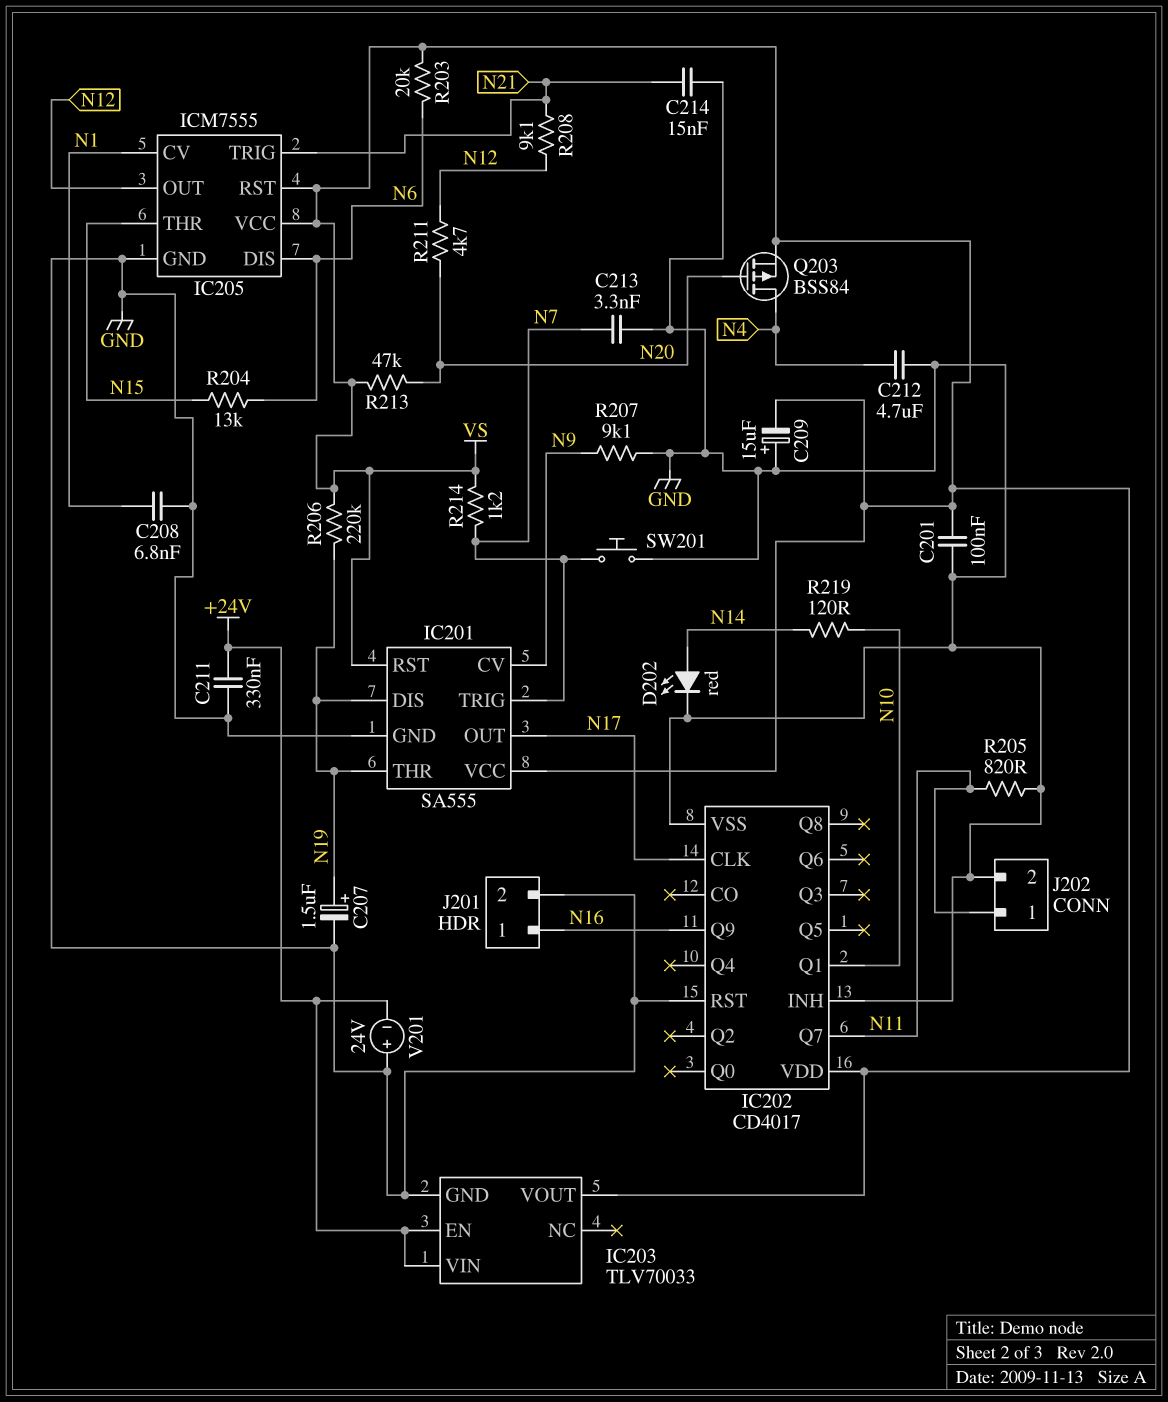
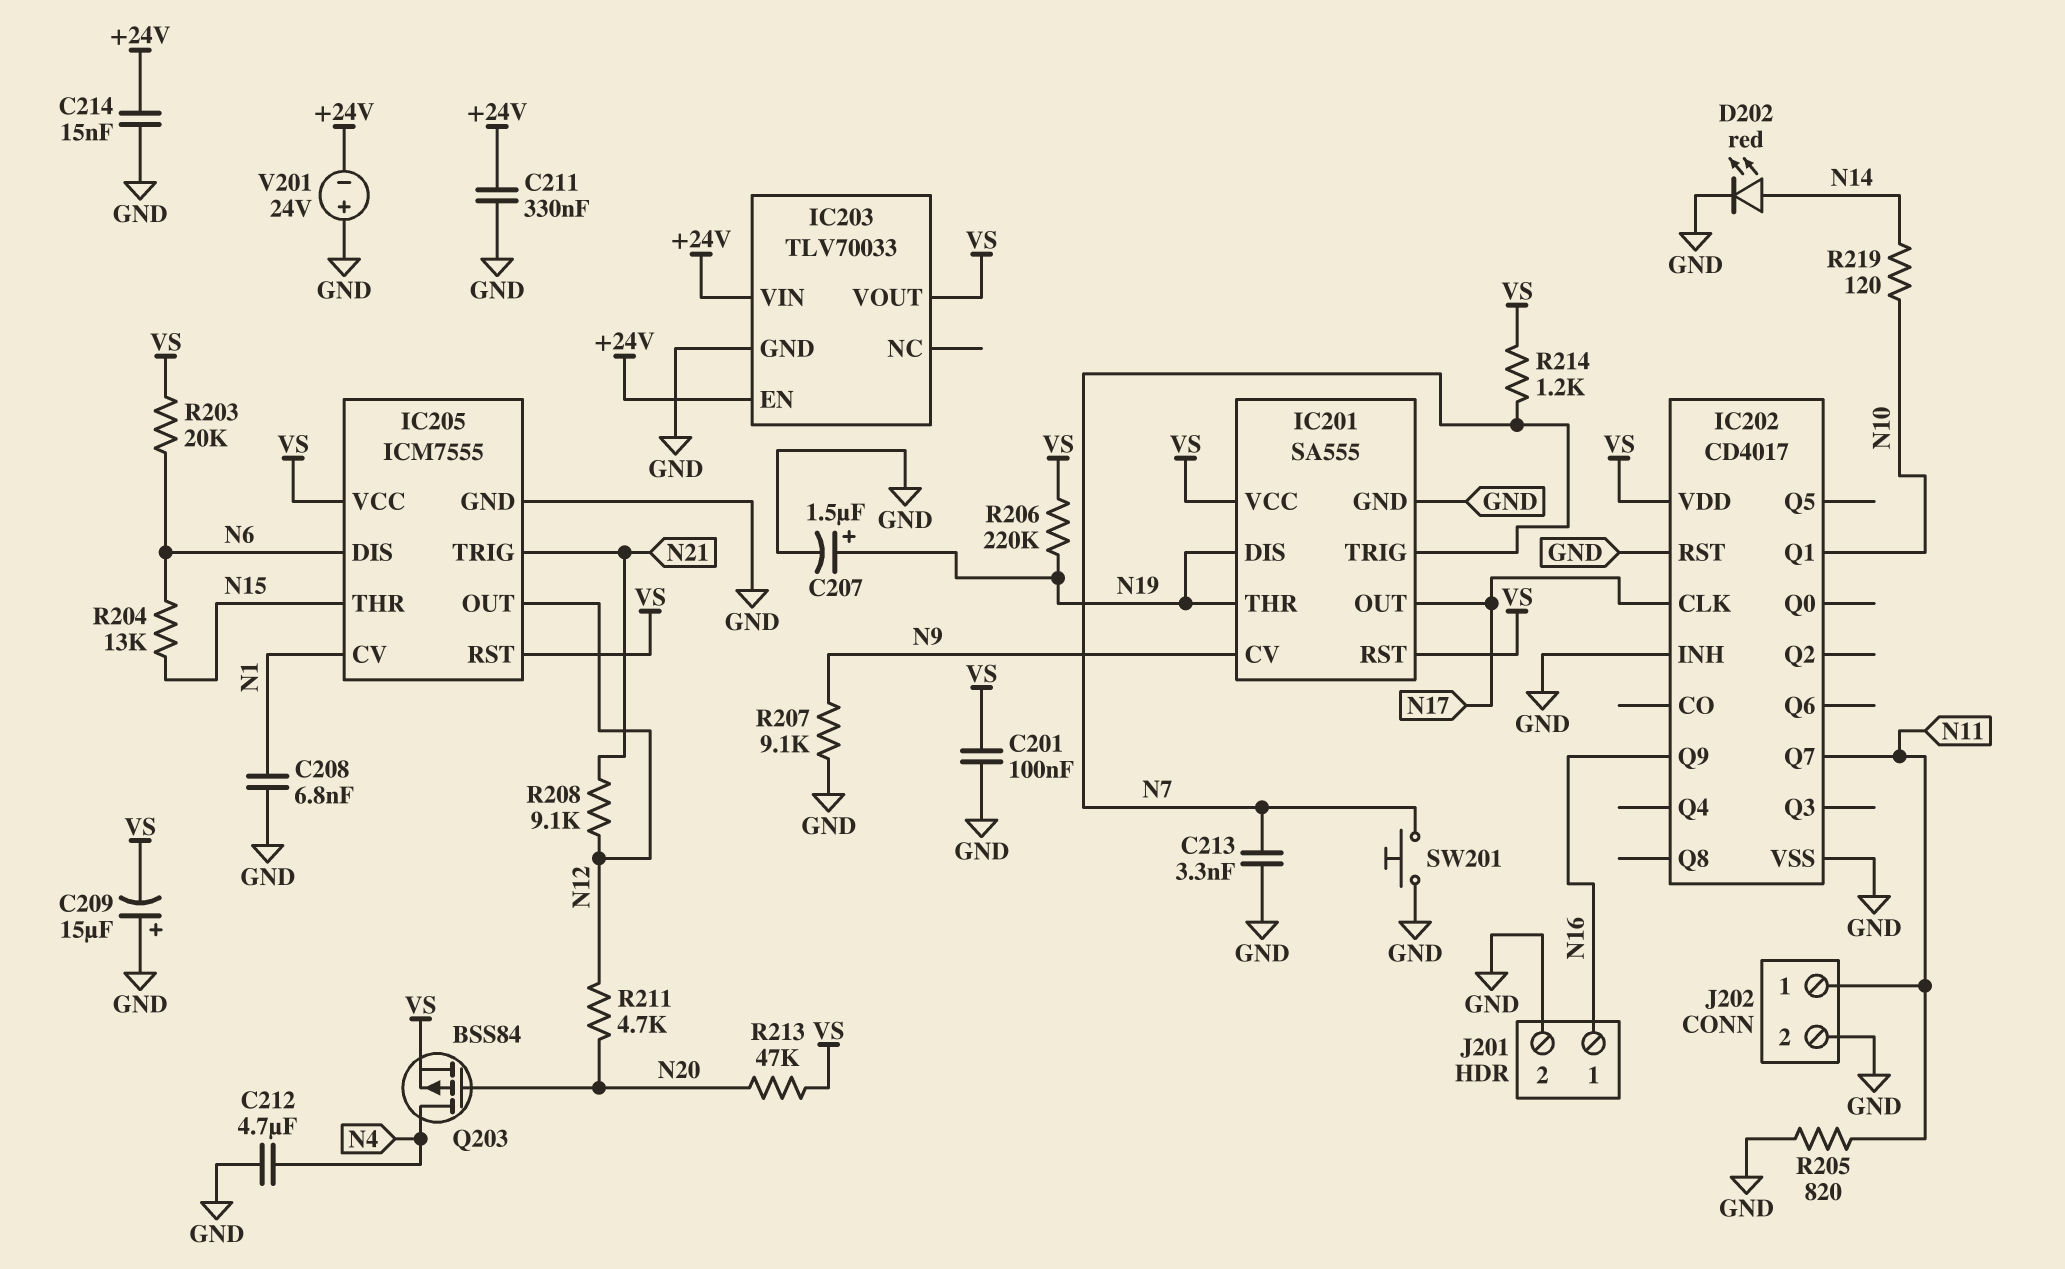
C214: 15nF (GND, N21) -> 15nF (+24V, GND)

